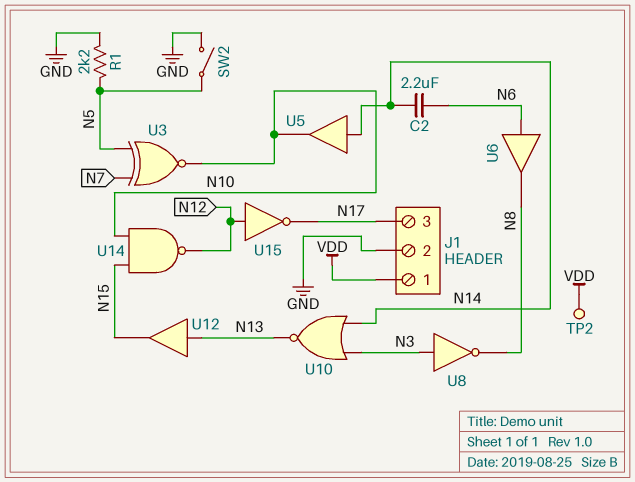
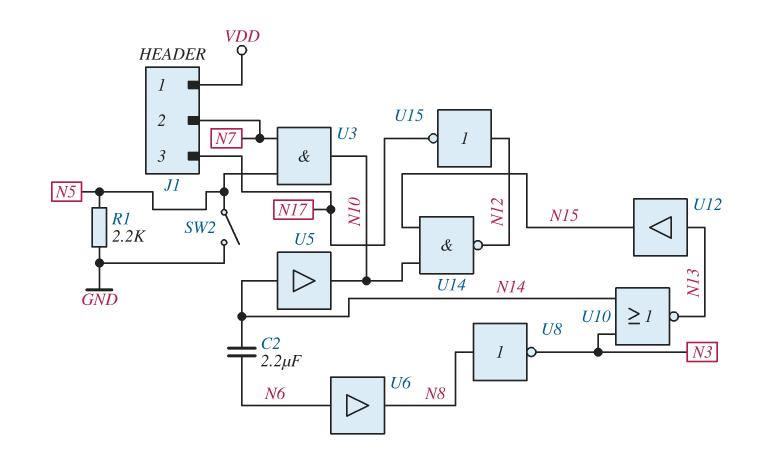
J1 pin 2: GND -> N7
TP2: test point (VDD) -> none
U3: XNOR (in N5, in N7, out N10) -> AND (in N5, in N7, out N10)
U8: NOT (in N3, out N8) -> NOT (in N8, out N3)

